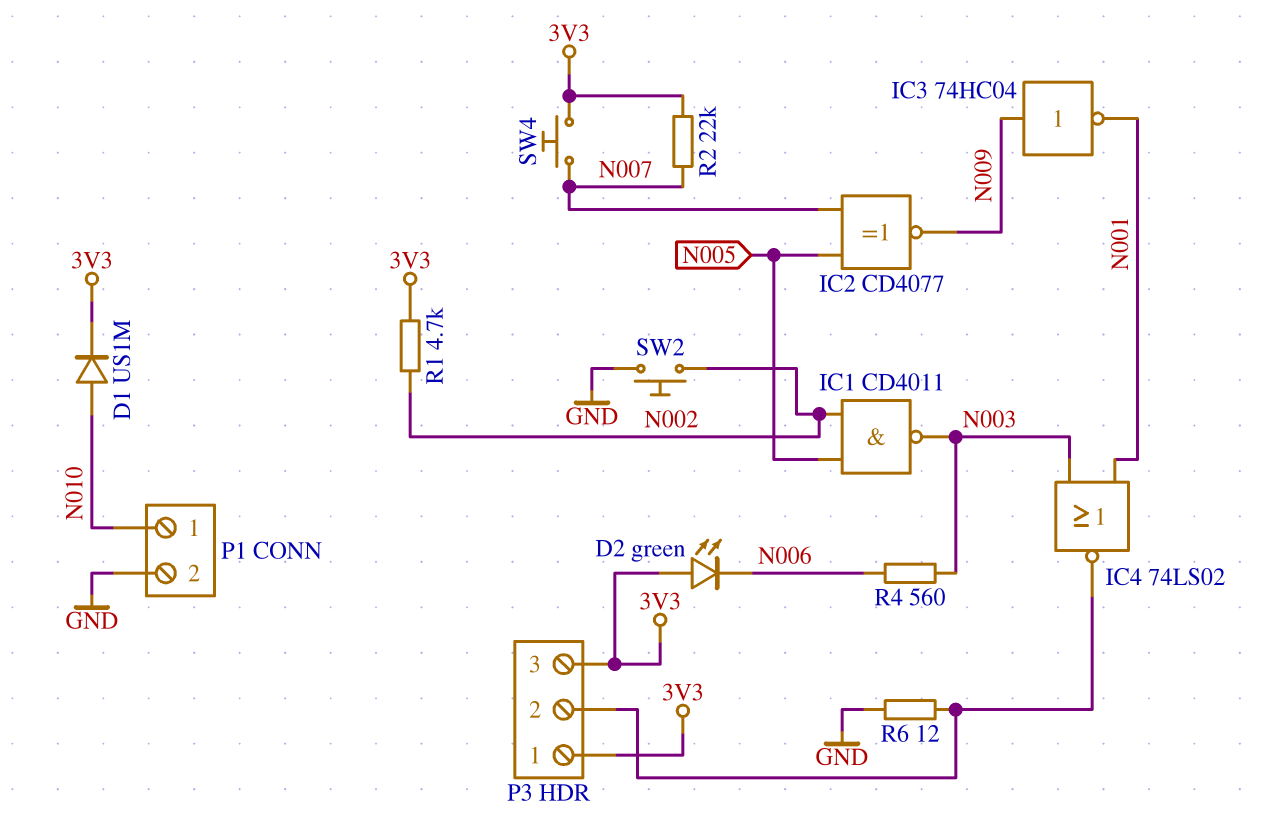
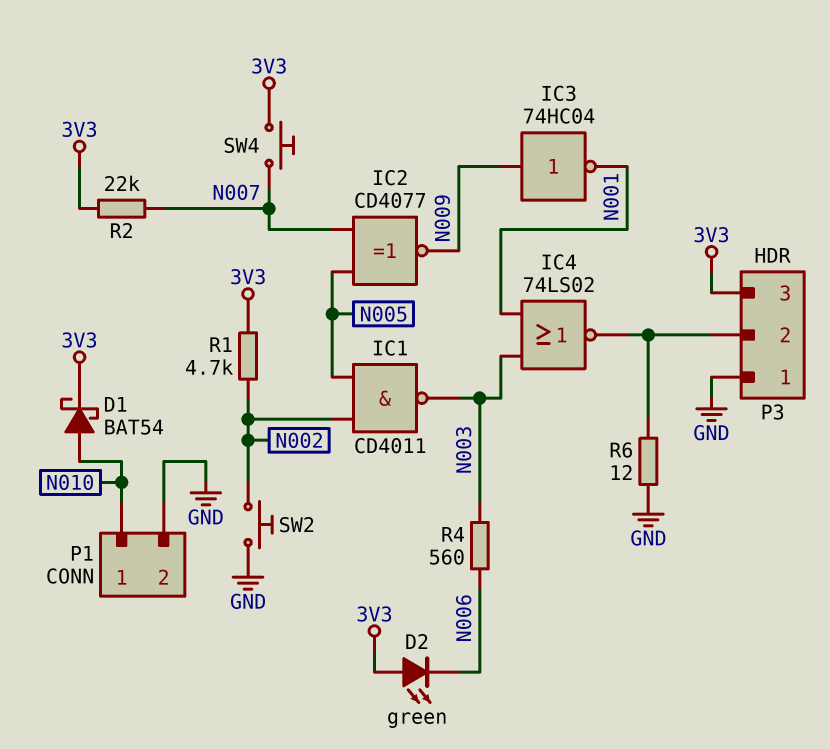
D1: diode US1M (A N010, K 3V3) -> schottky BAT54 (A N010, K 3V3)
P3 pin 1: 3V3 -> GND

